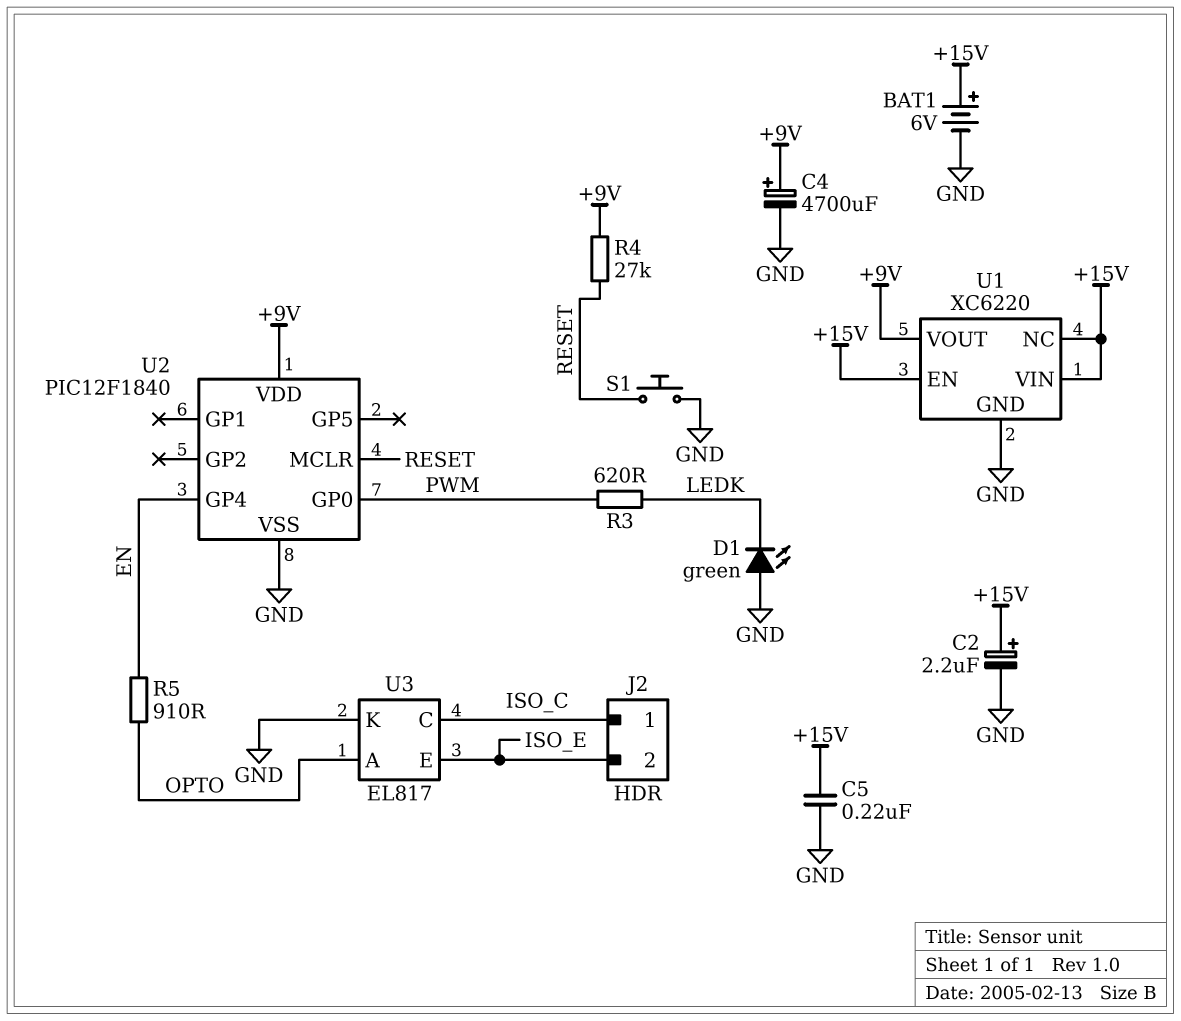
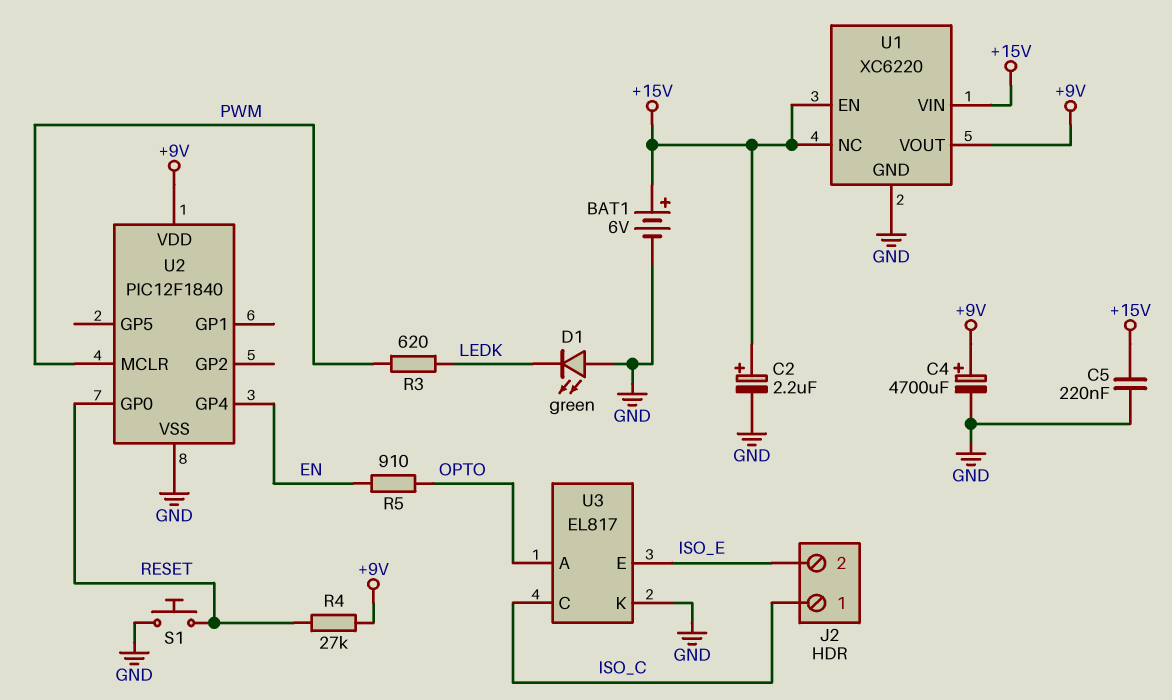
U2 pin GP0: PWM -> RESET
U2 pin MCLR: RESET -> PWM

